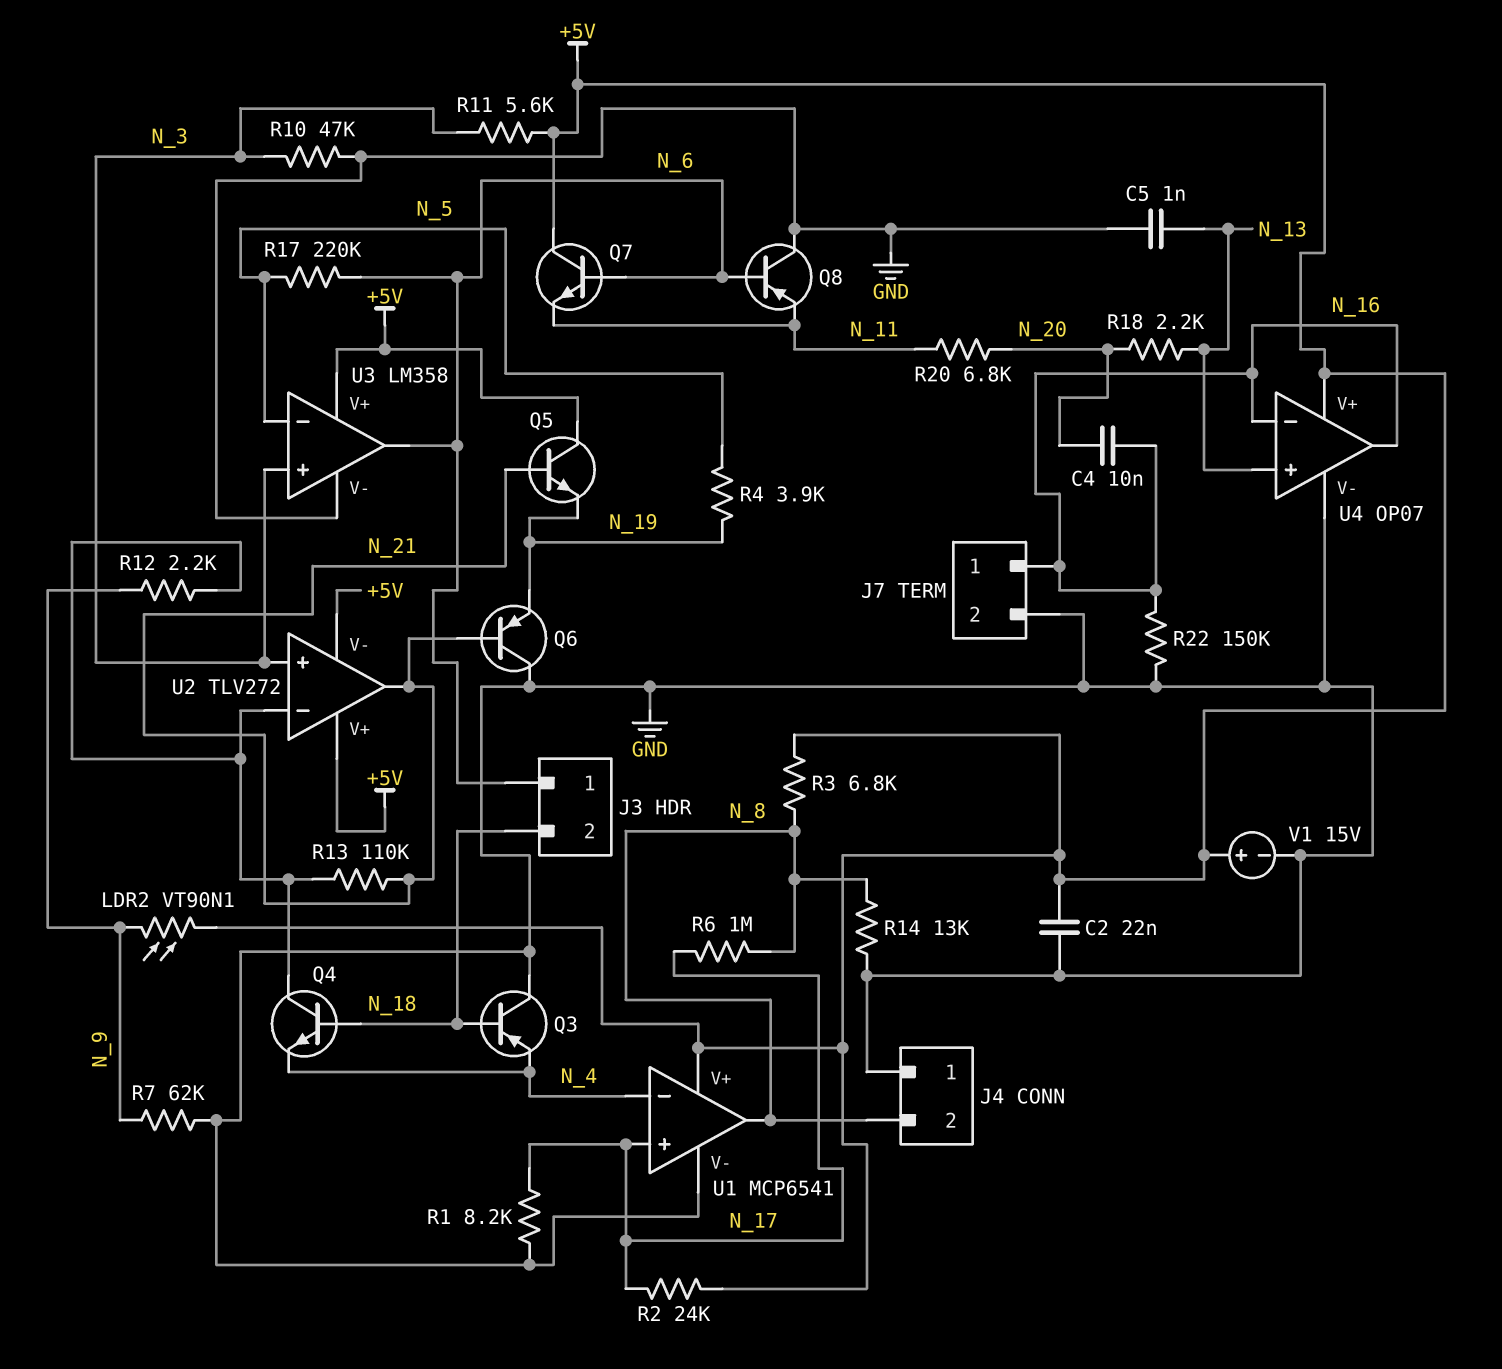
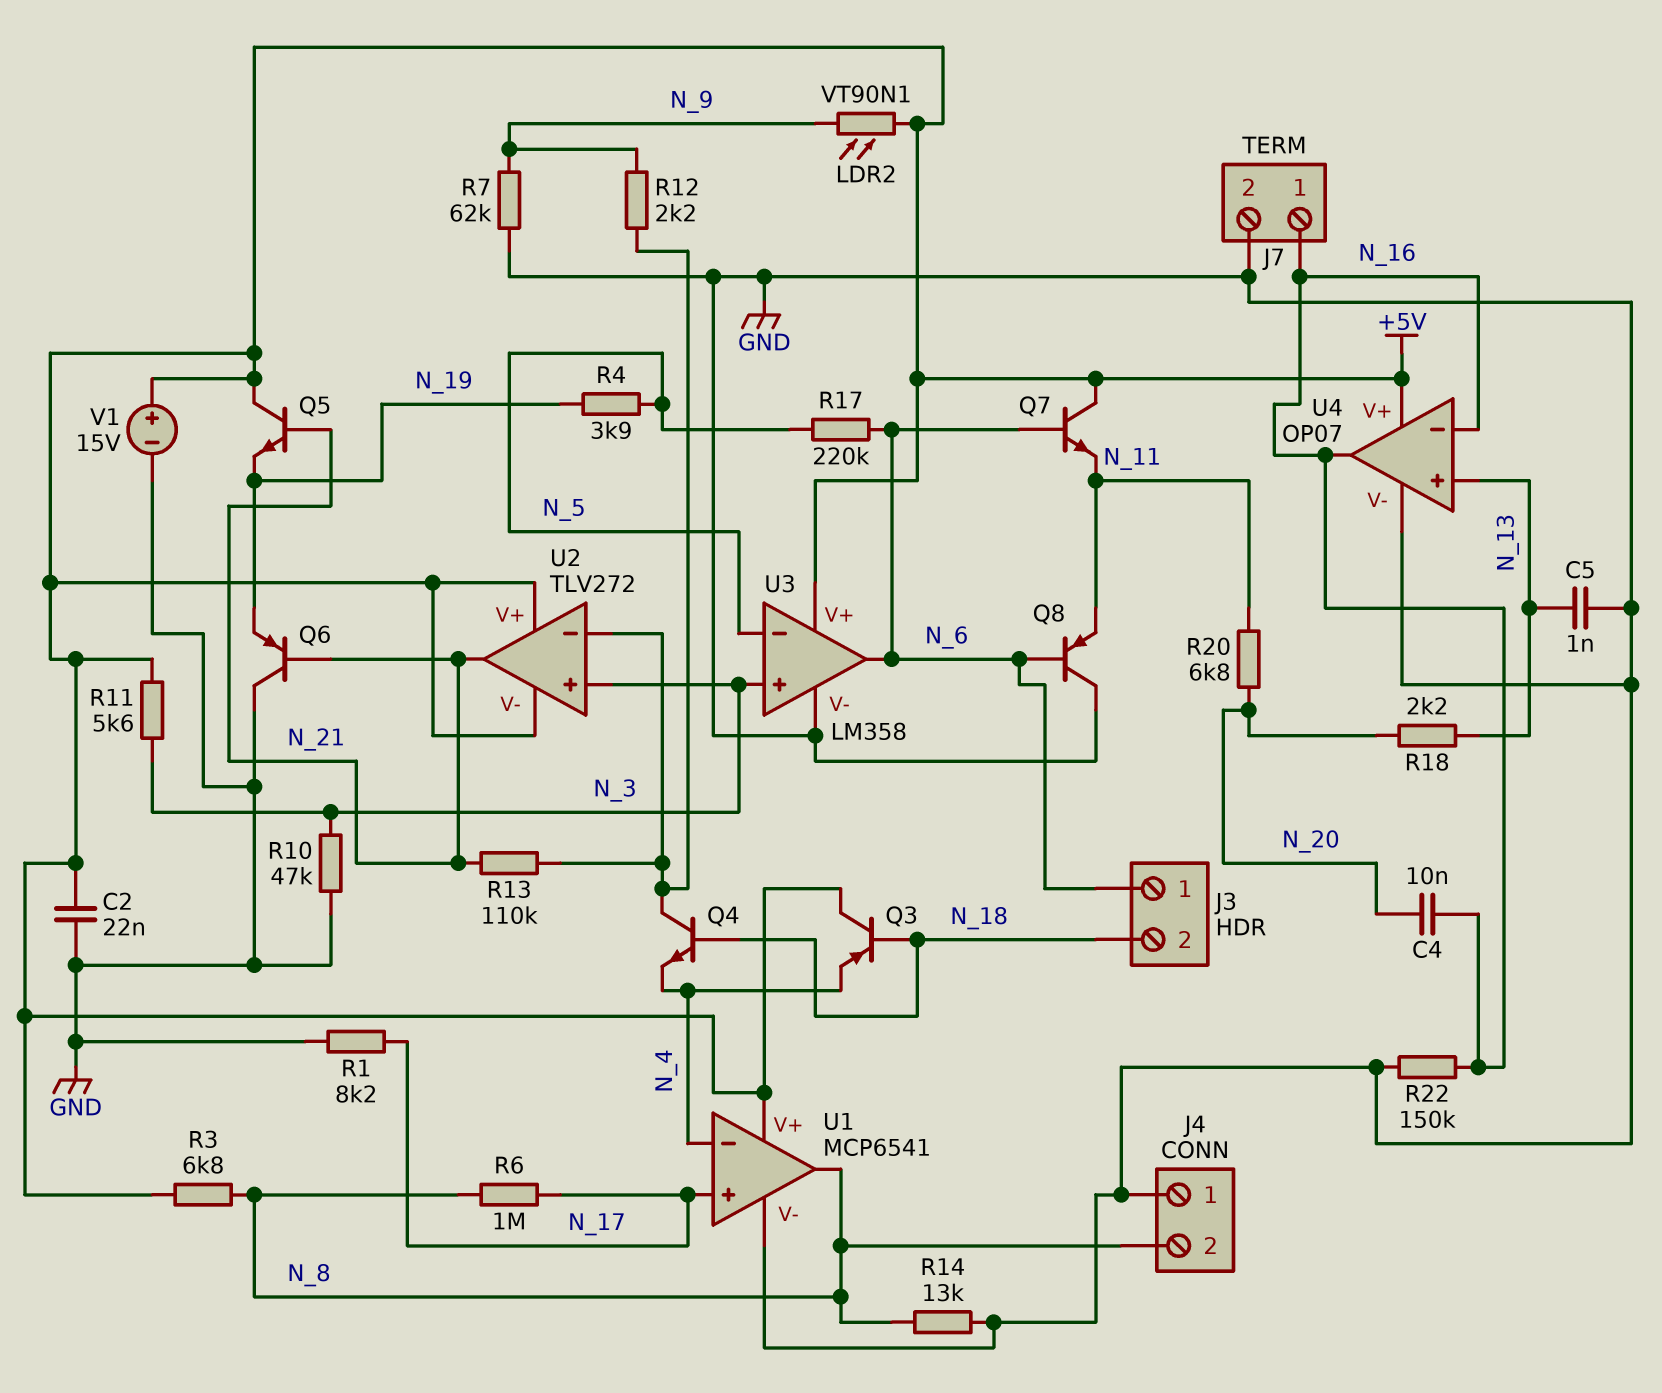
Q3: PNP (B N_18, C GND, E N_4) -> PNP (B N_18, C +5V, E N_4)
R2: 24k (+5V, N_17) -> none

